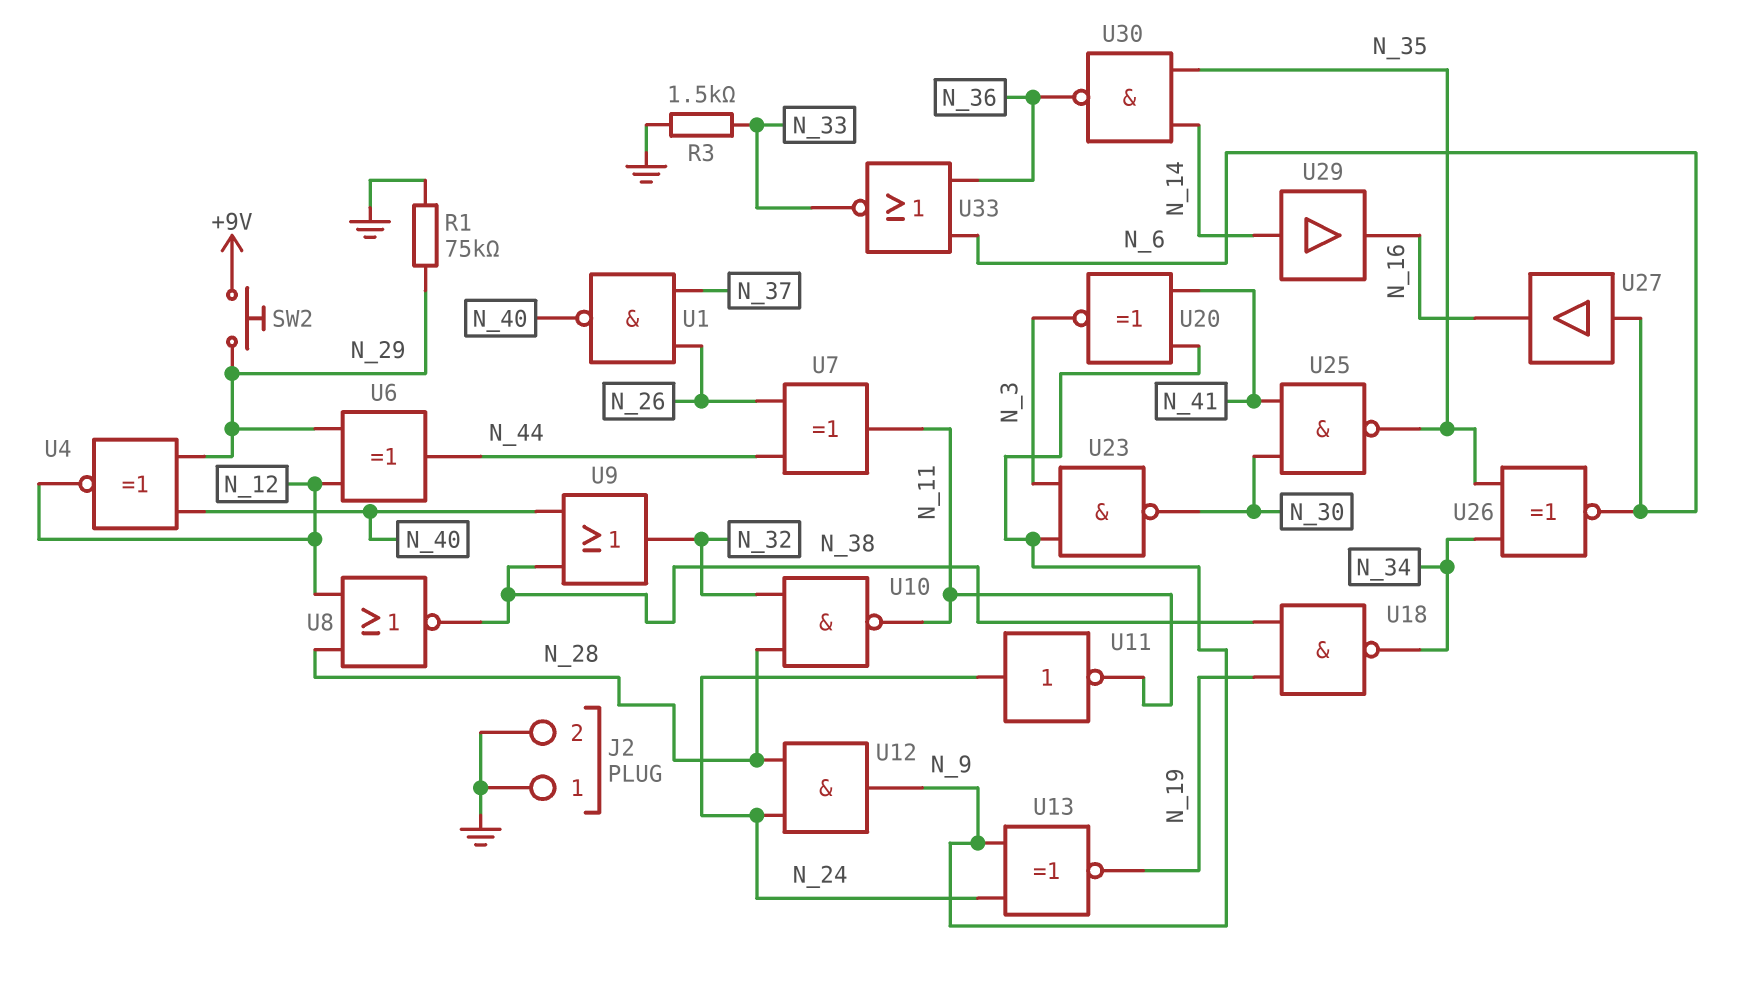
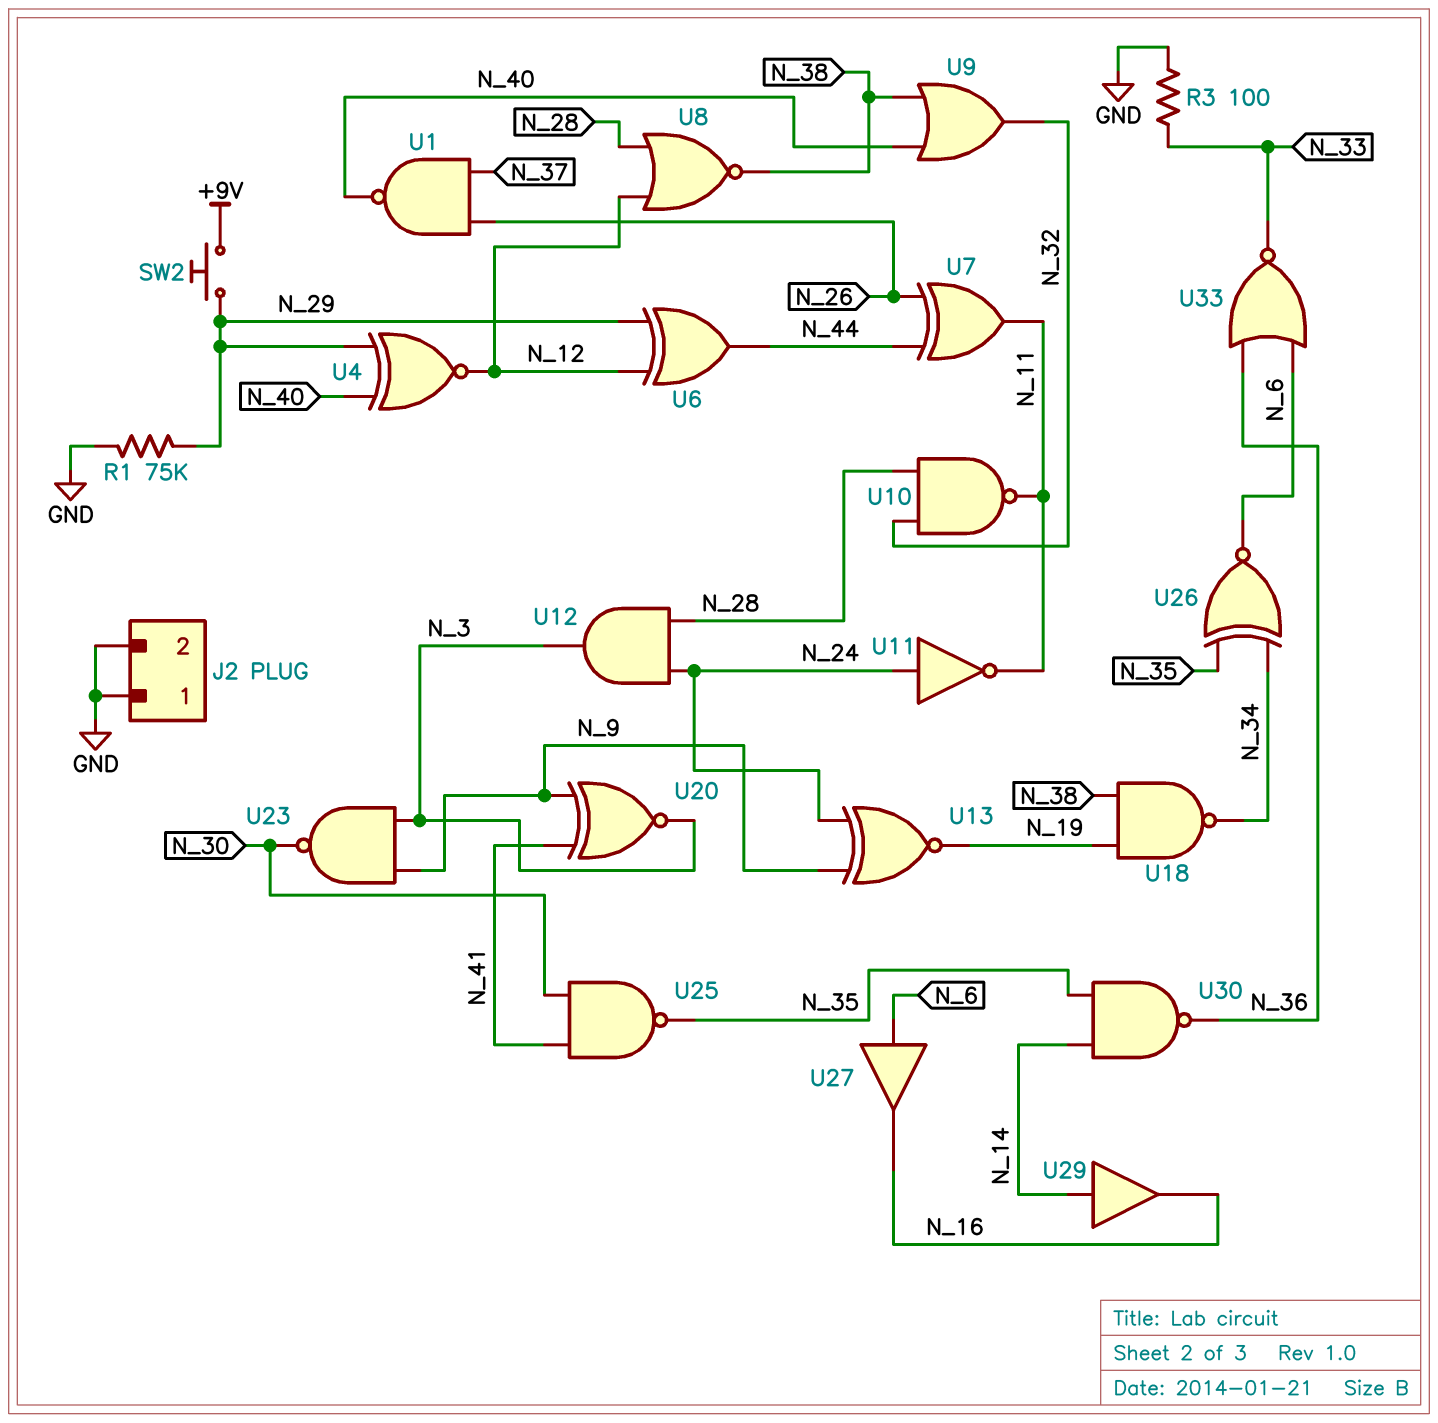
R3: 1.5k (GND, N_33) -> 100 (GND, N_33)
U12: AND (in N_24, in N_28, out N_9) -> AND (in N_24, in N_28, out N_3)

